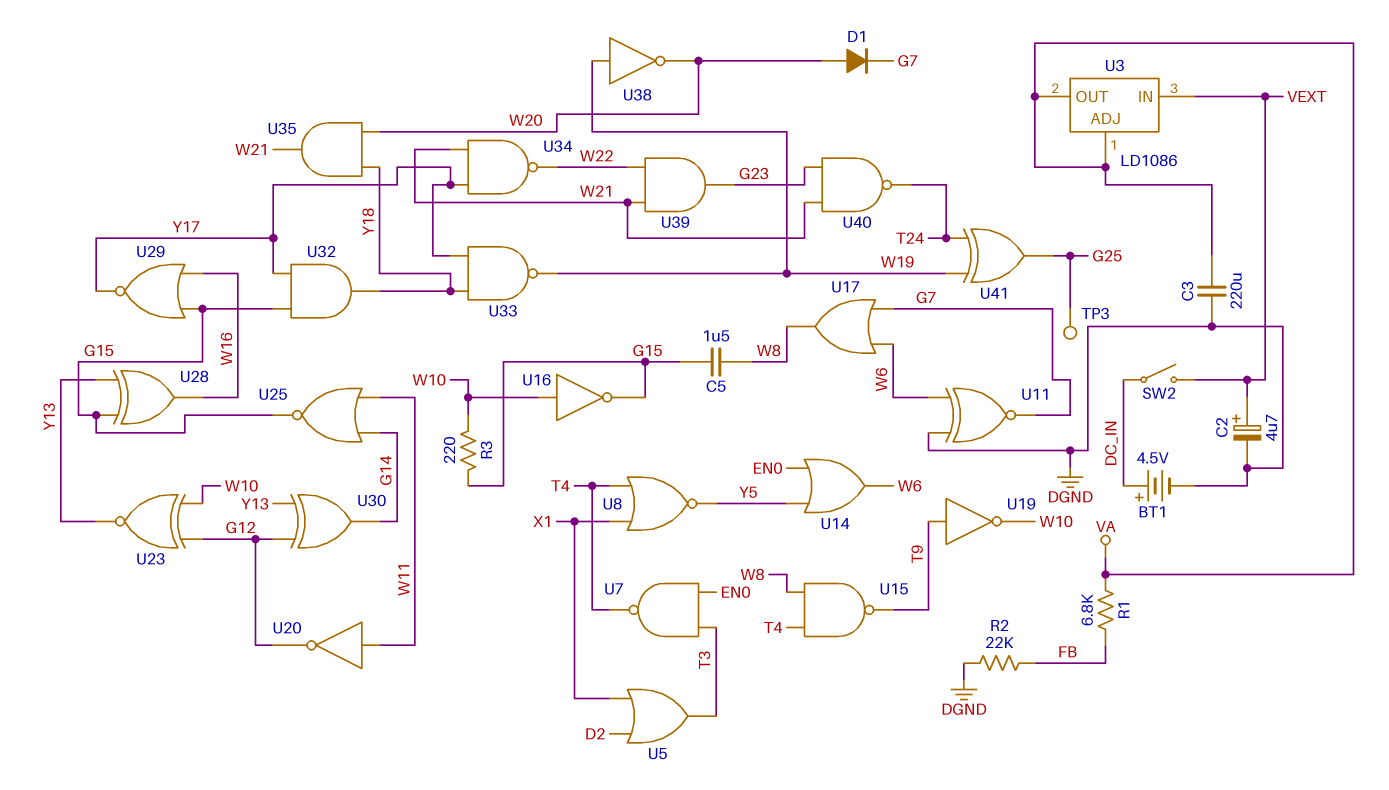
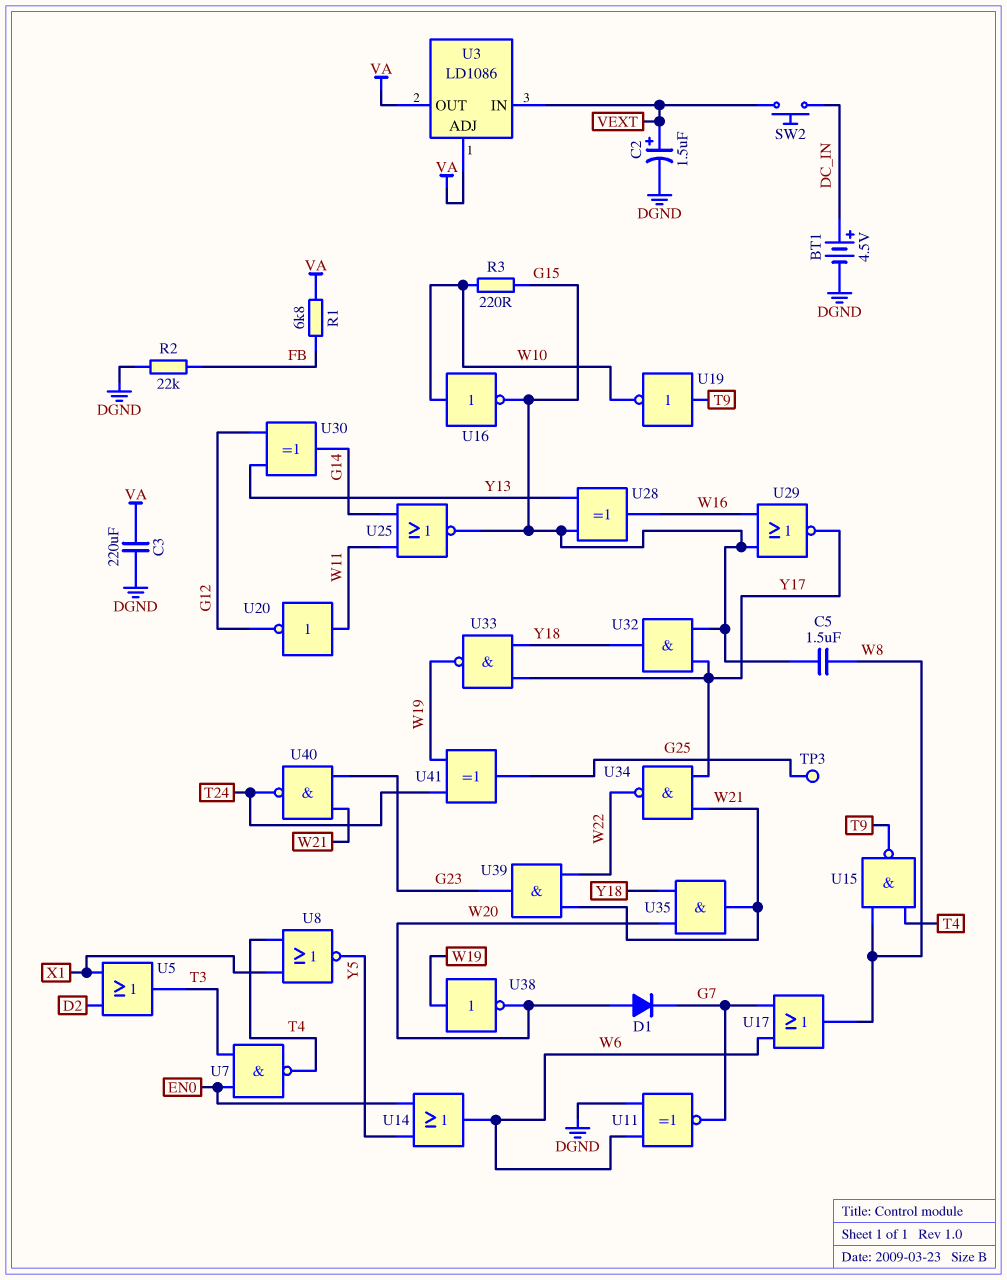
C2: 4.7uF (plus VEXT, minus DGND) -> 1.5uF (plus VEXT, minus DGND)
SW2: switch (DC_IN, VEXT) -> button (DC_IN, VEXT)
U23: XNOR (in G12, in W10, out Y13) -> none

